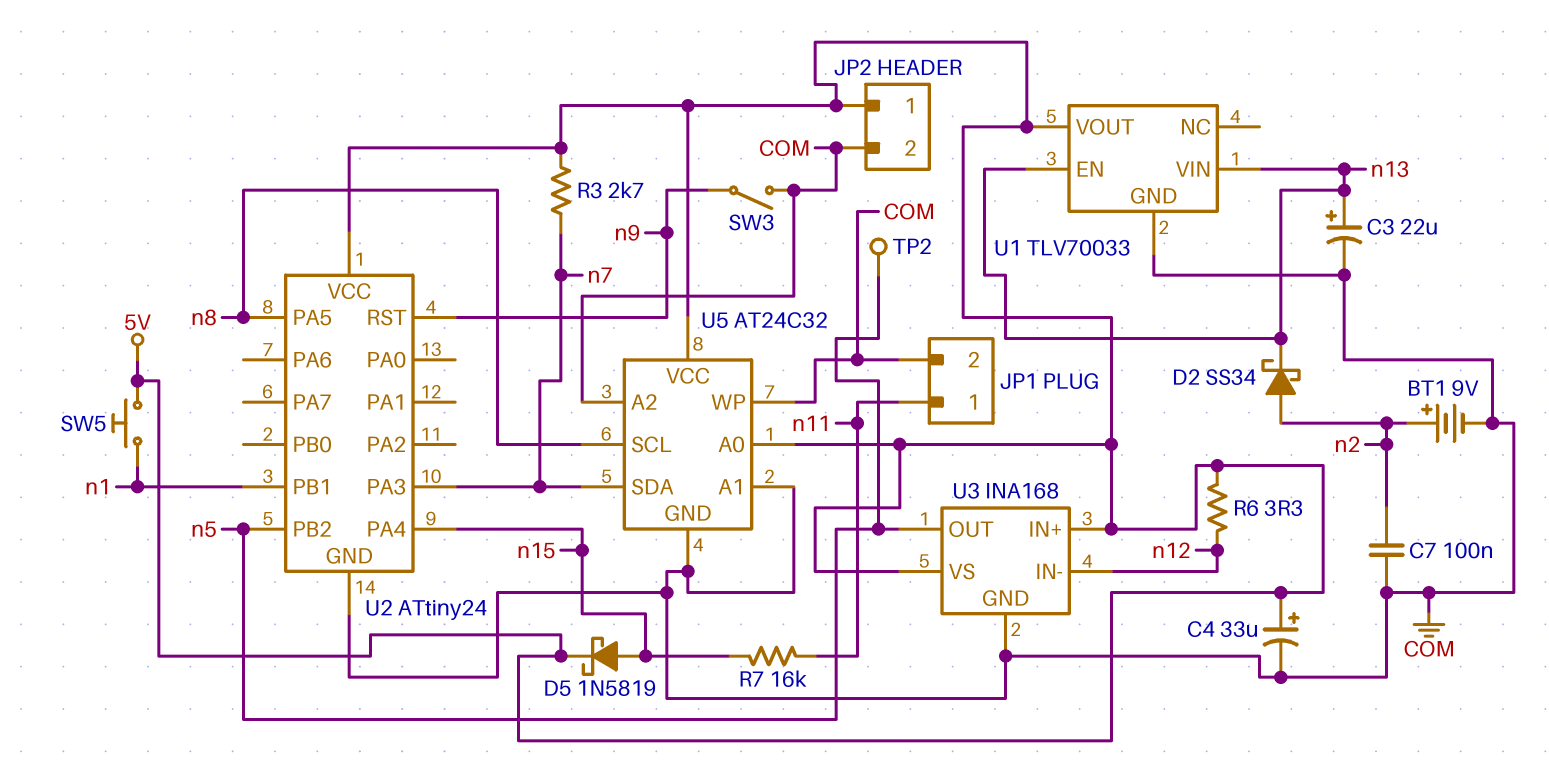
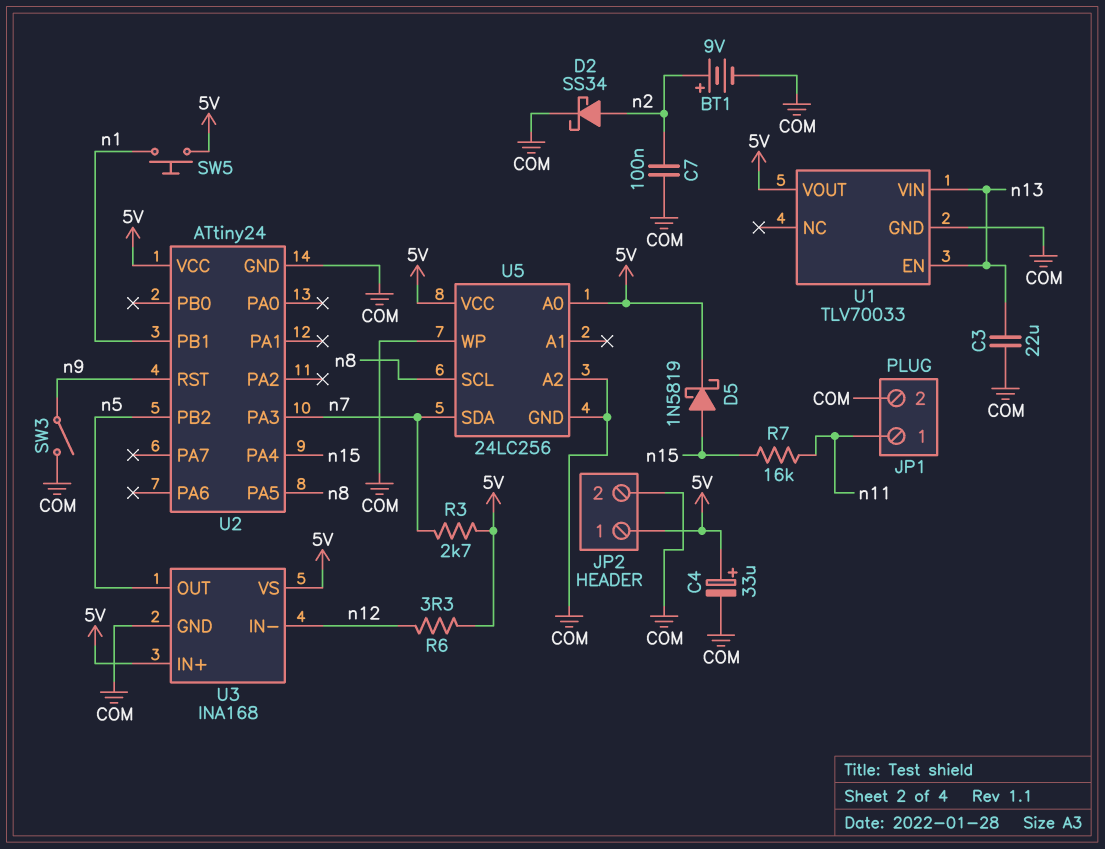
C3: 22uF (plus n13, minus COM) -> 22uF (COM, n13)
D2: schottky SS34 (A n2, K n13) -> schottky SS34 (A n2, K COM)
TP2: test point (n5) -> none
U5: AT24C32 -> 24LC256
U5 pin A1: COM -> none

